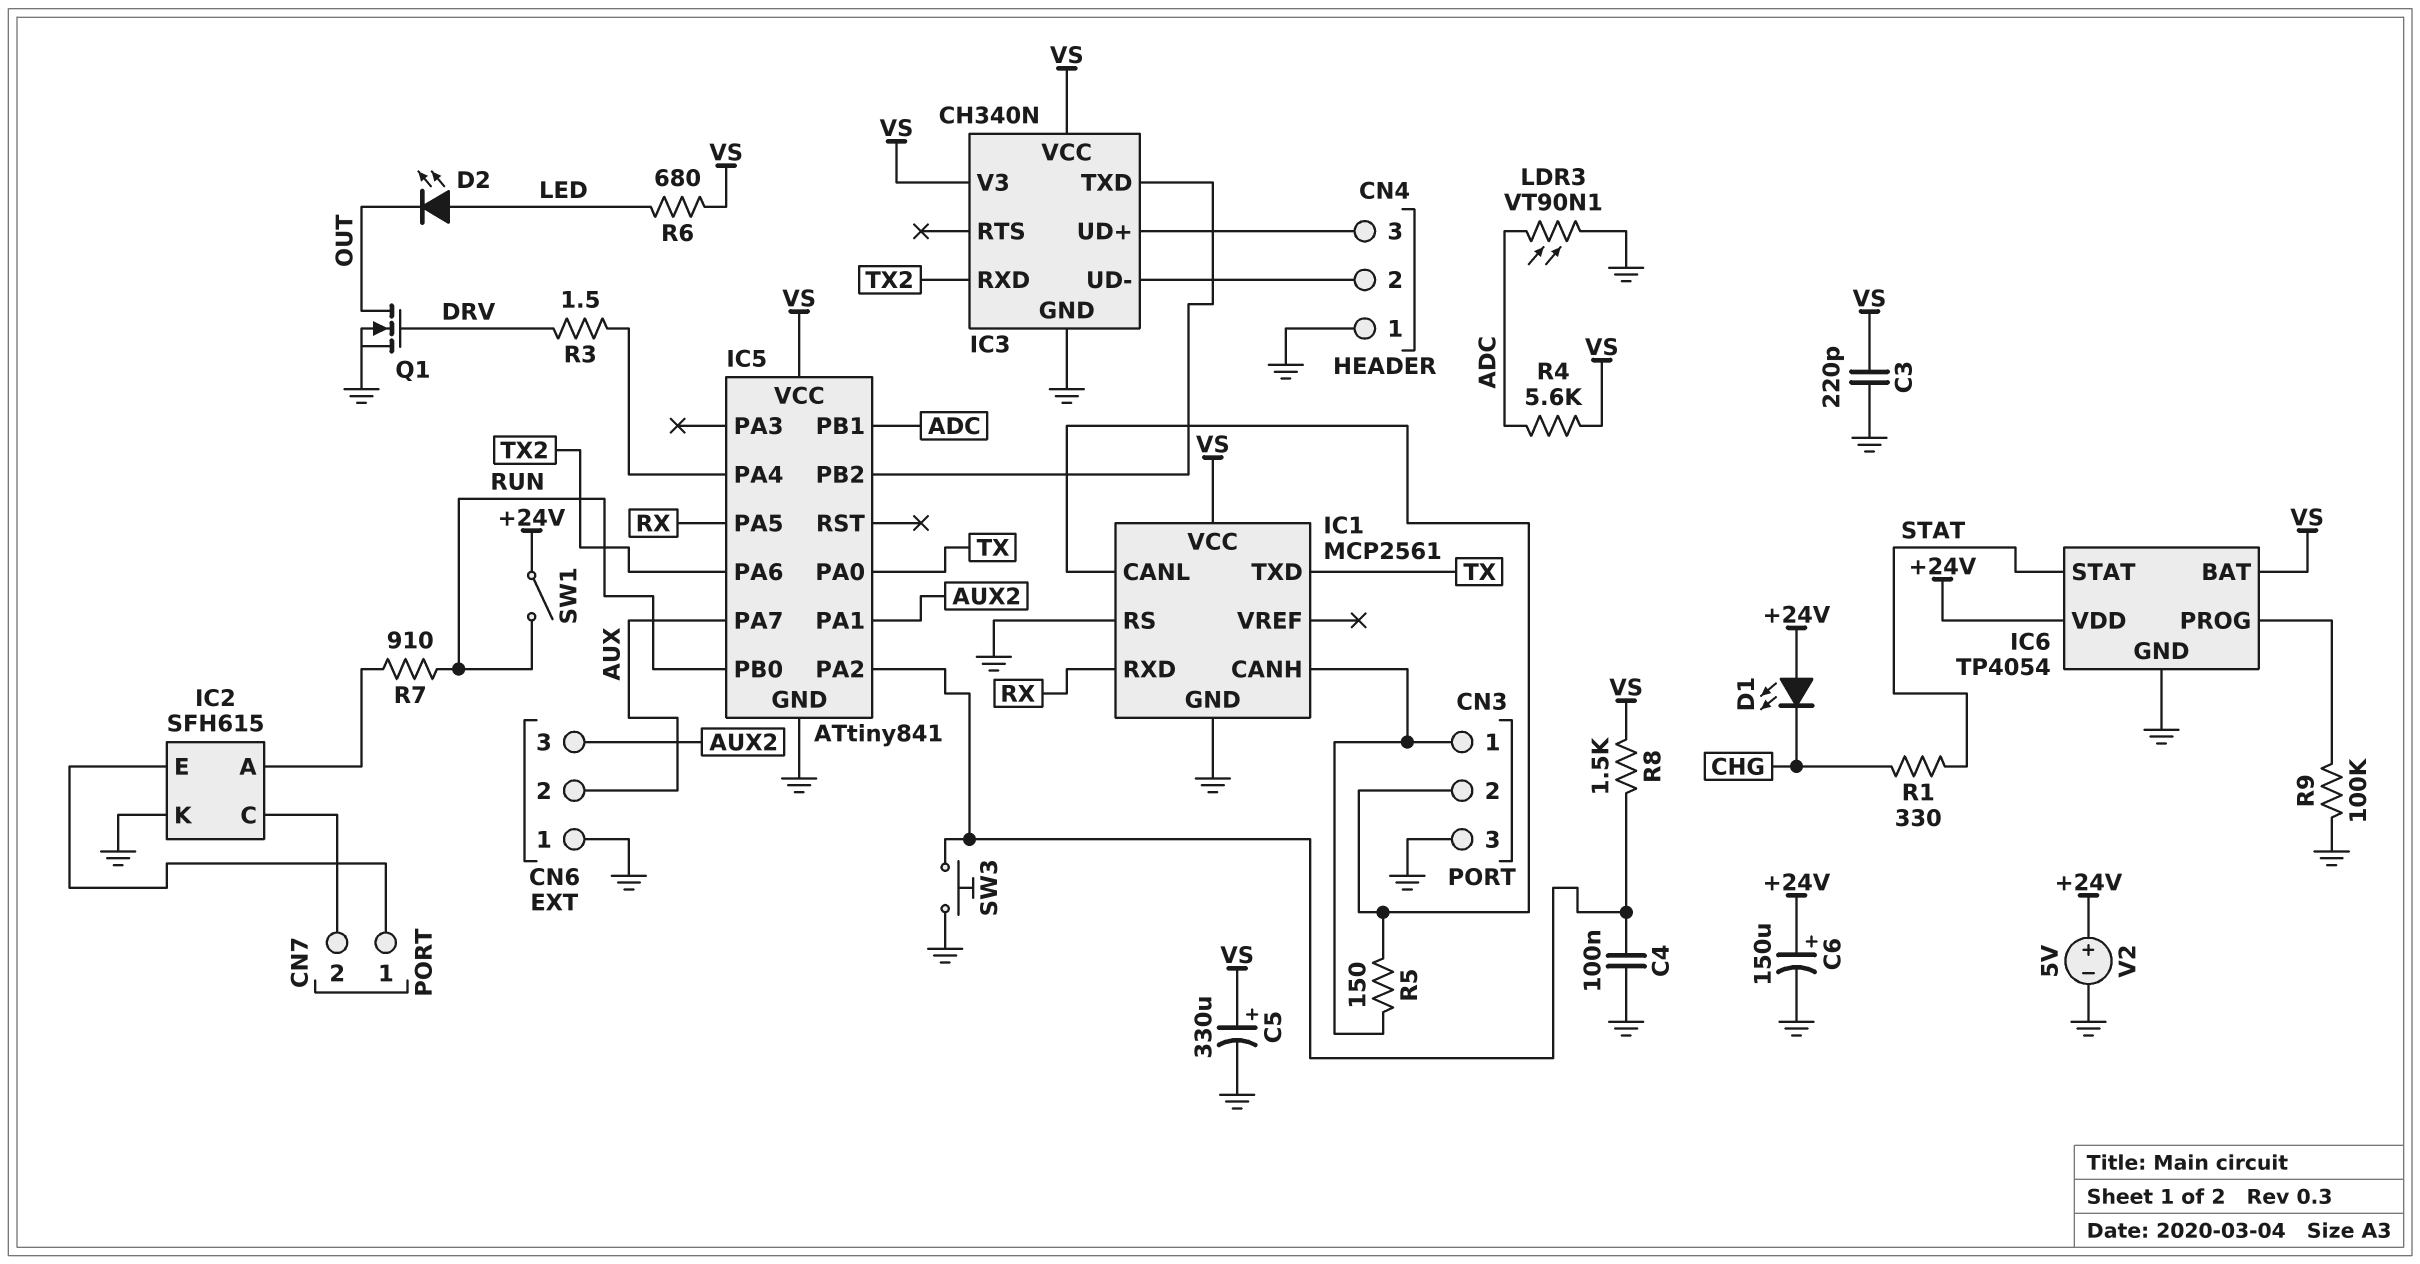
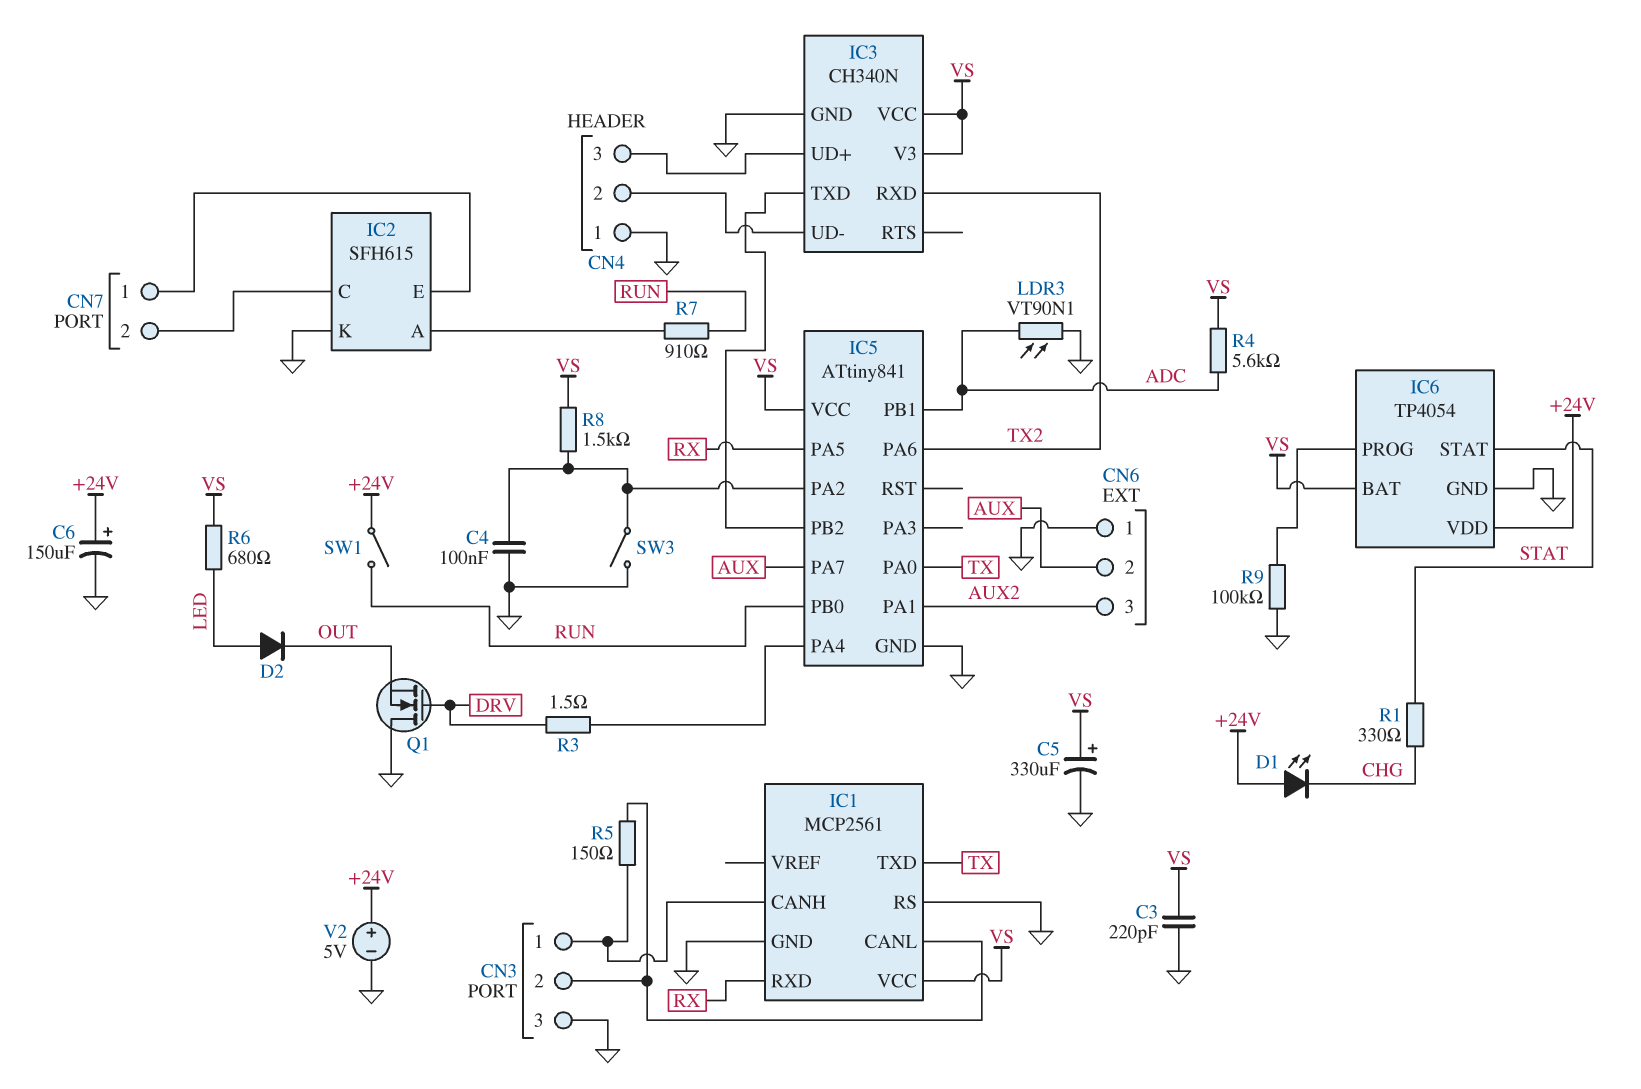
D2: LED (A LED, K OUT) -> diode (A LED, K OUT)
Q1: NMOS (G DRV, D OUT, S GND) -> NMOS (G DRV, D GND, S OUT)
SW3: button (GND, IC5/PA2) -> switch (GND, IC5/PA2)

